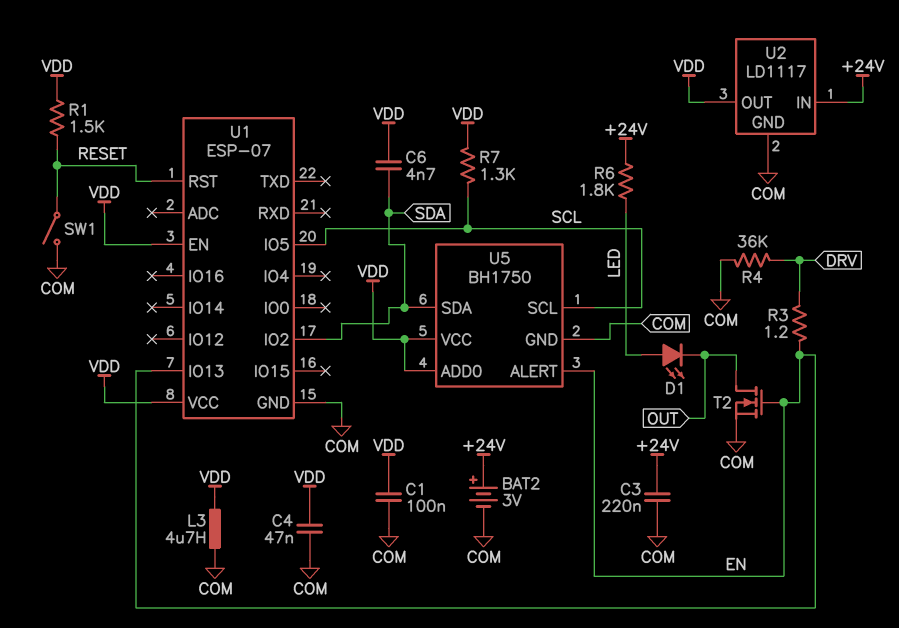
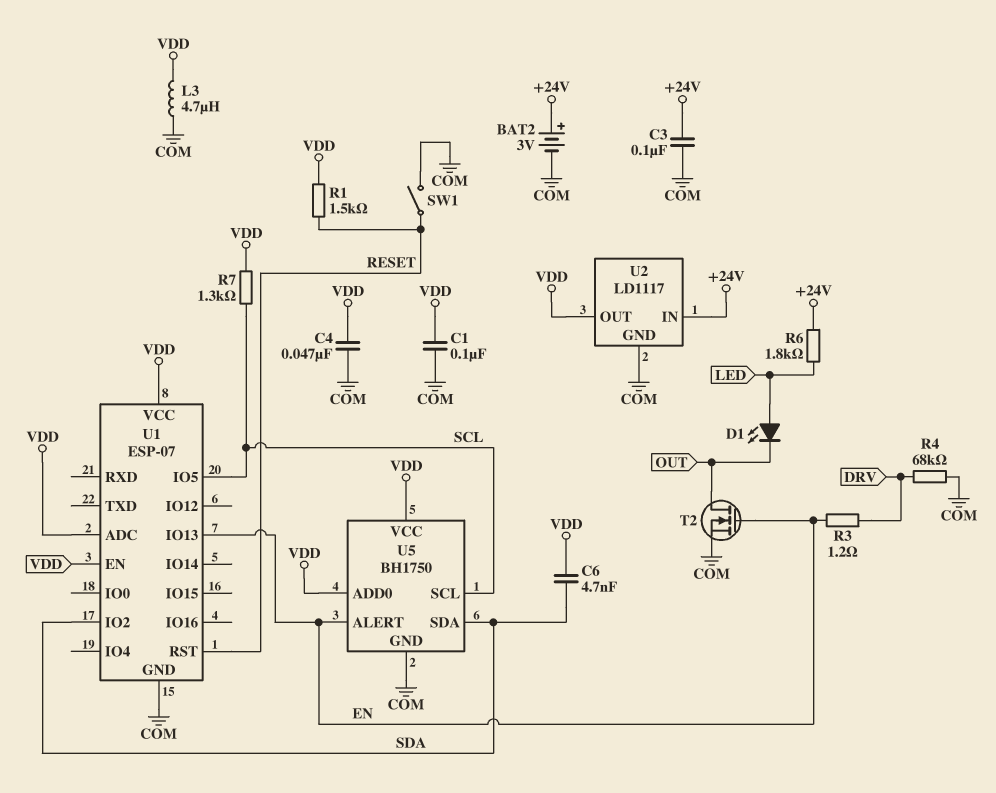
C3: 220nF (+24V, COM) -> 100nF (+24V, COM)
R4: 36k (COM, DRV) -> 68k (COM, DRV)
U1 pin ADC: none -> VDD

